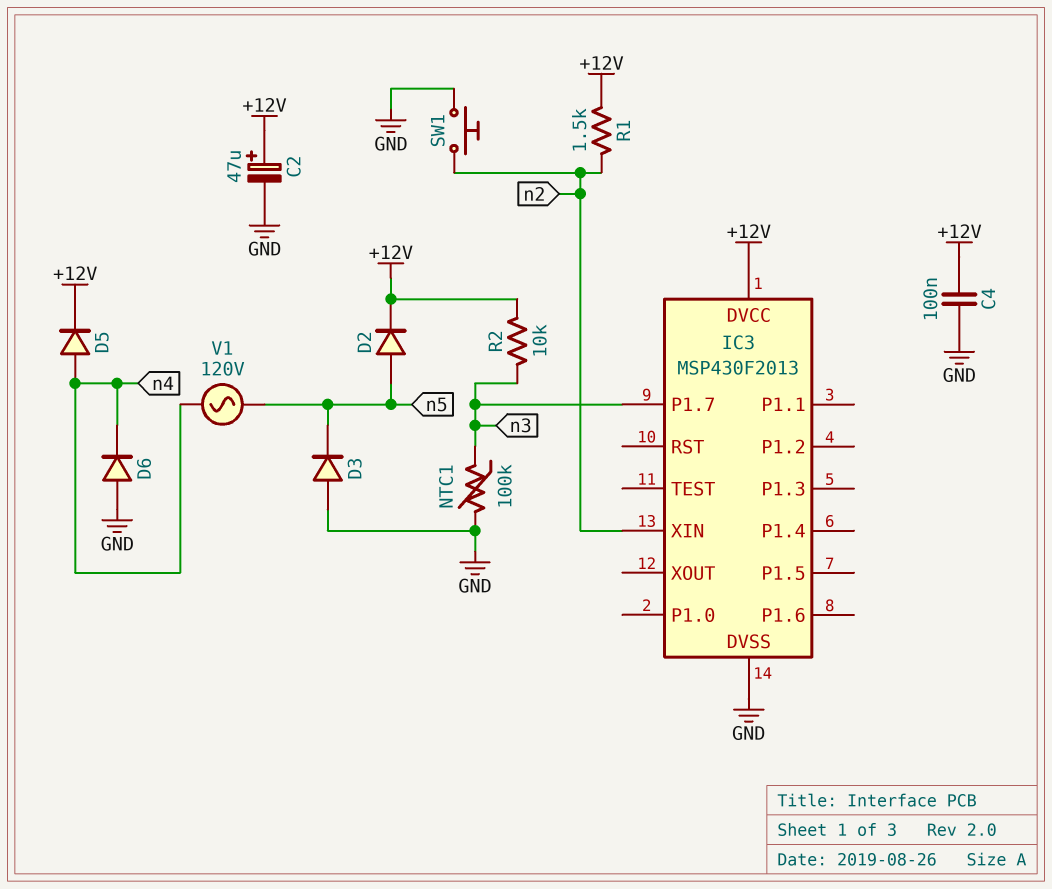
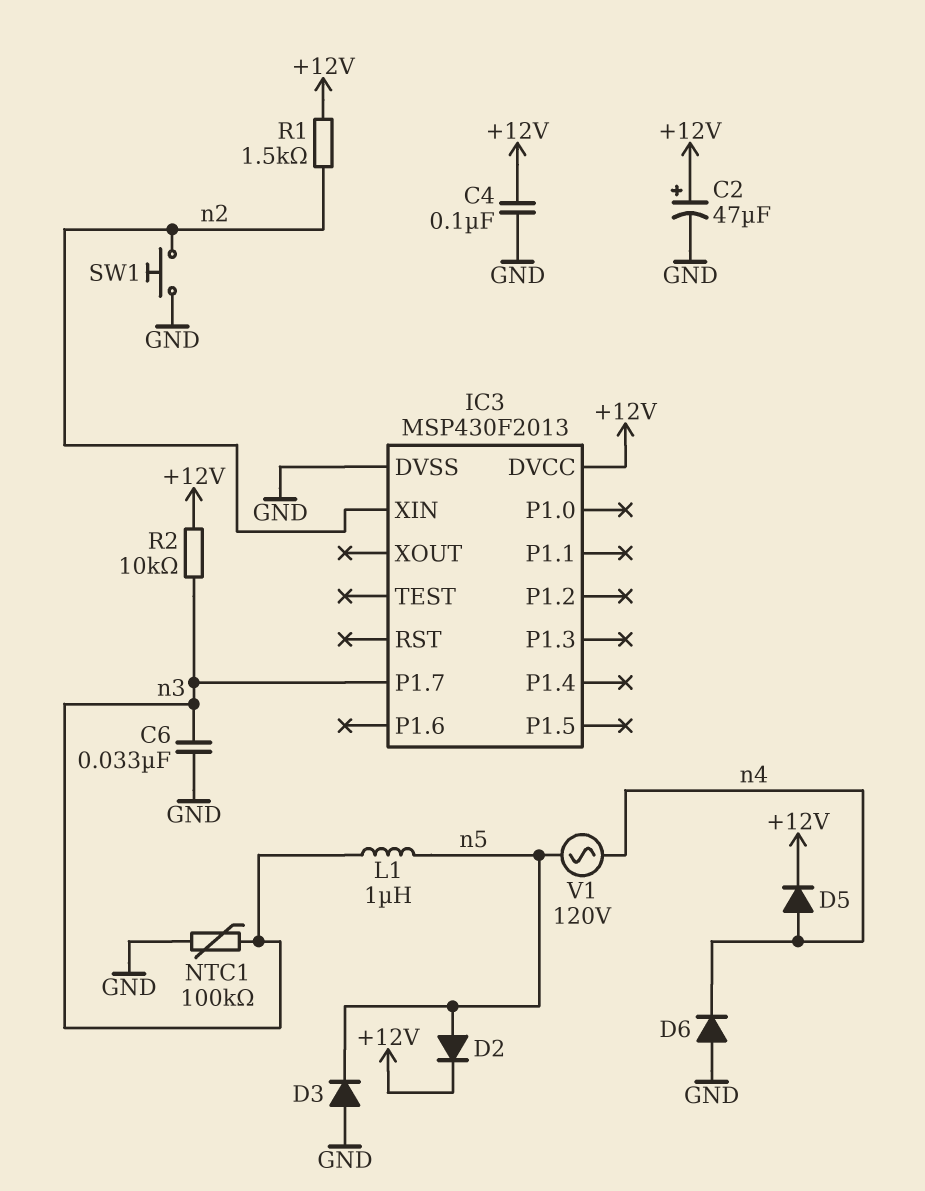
C6: none -> 33nF (GND, n3)
L1: none -> 1uH (n3, n5)

